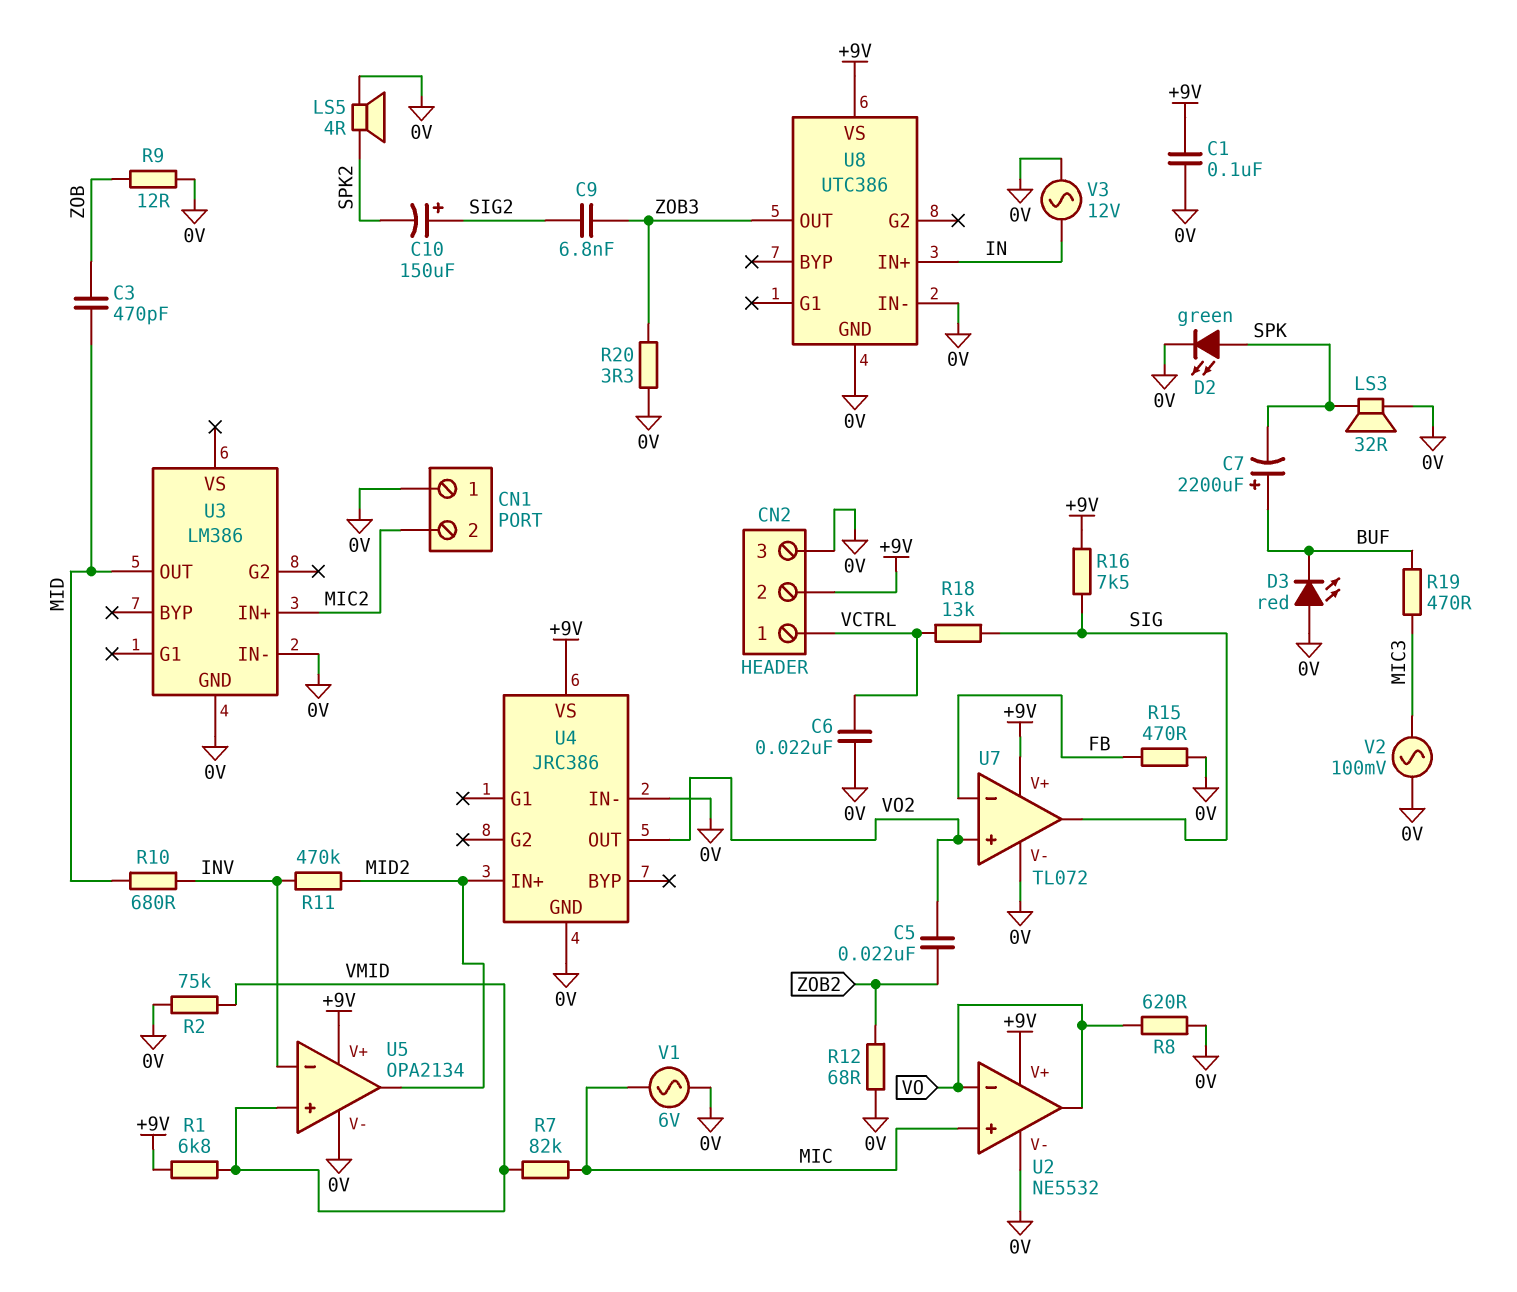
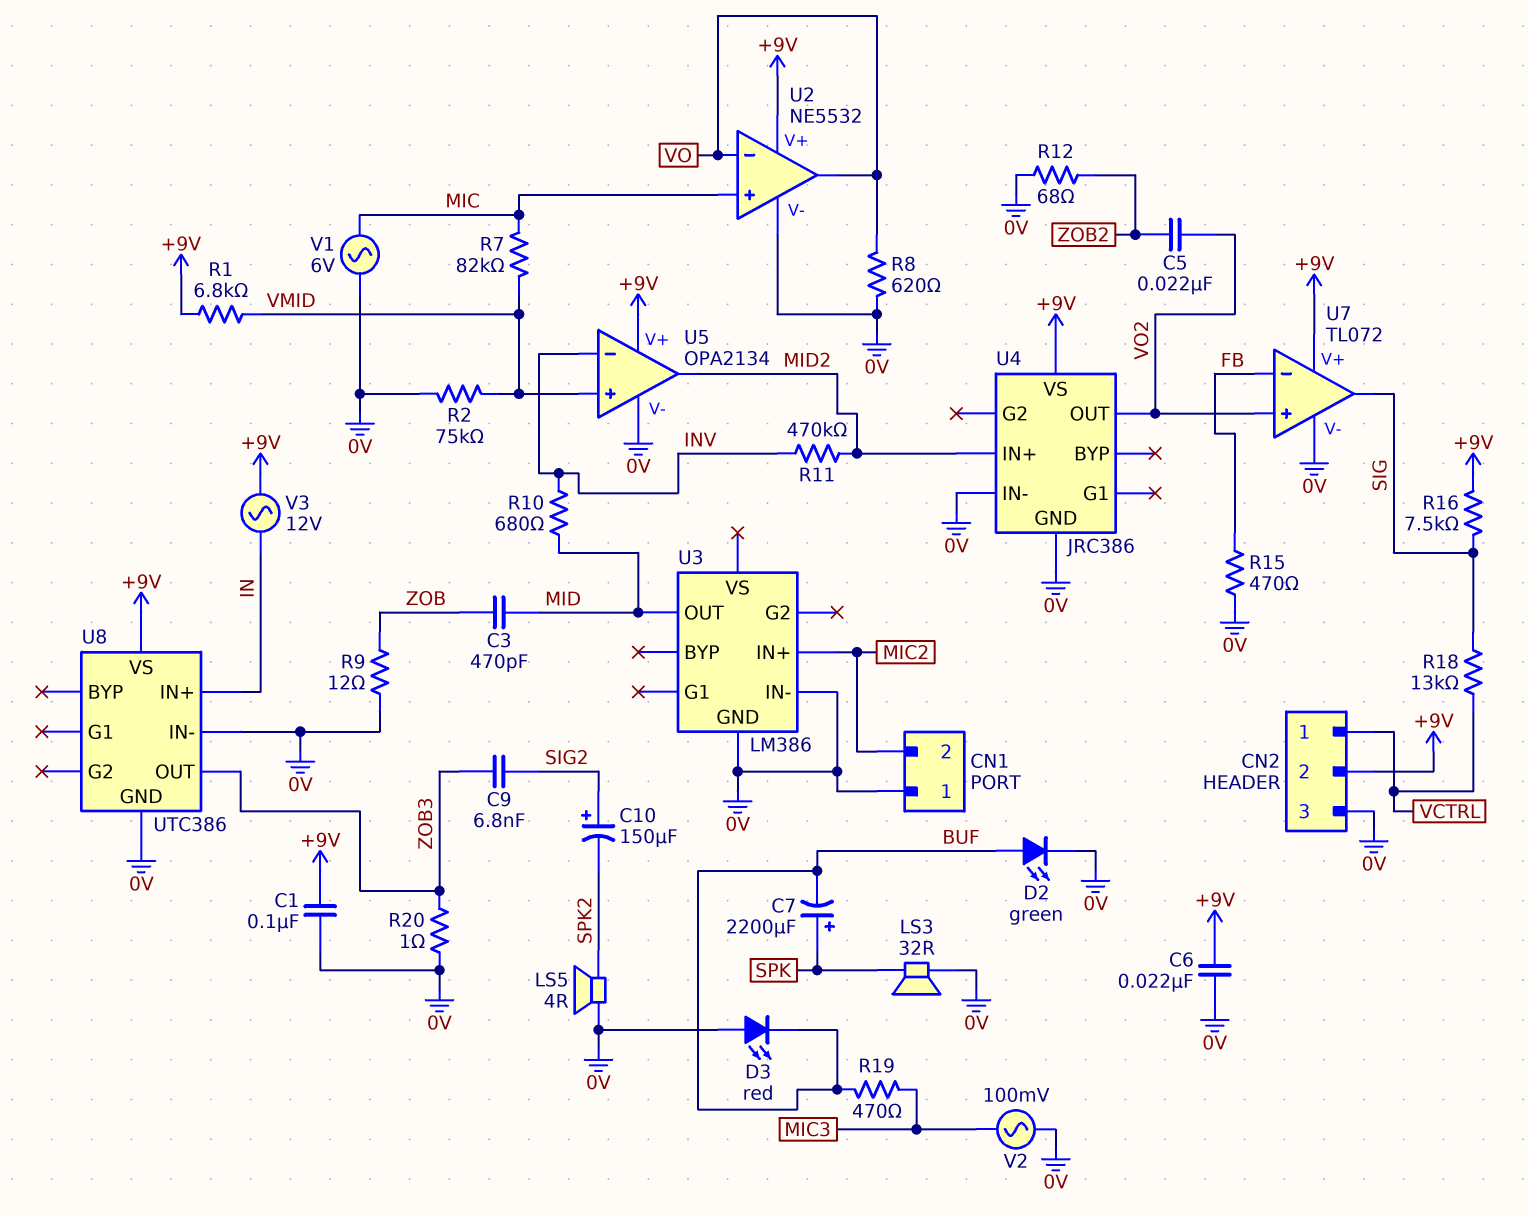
C6: 22nF (0V, VCTRL) -> 22nF (+9V, 0V)
C7: 2200uF (plus BUF, minus SPK) -> 2200uF (plus SPK, minus BUF)
D2: LED green (A SPK, K 0V) -> LED green (A BUF, K 0V)
R20: 3.3 (0V, ZOB3) -> 1 (0V, ZOB3)
V3: AC 12V (0V, IN) -> AC 12V (+9V, IN)

